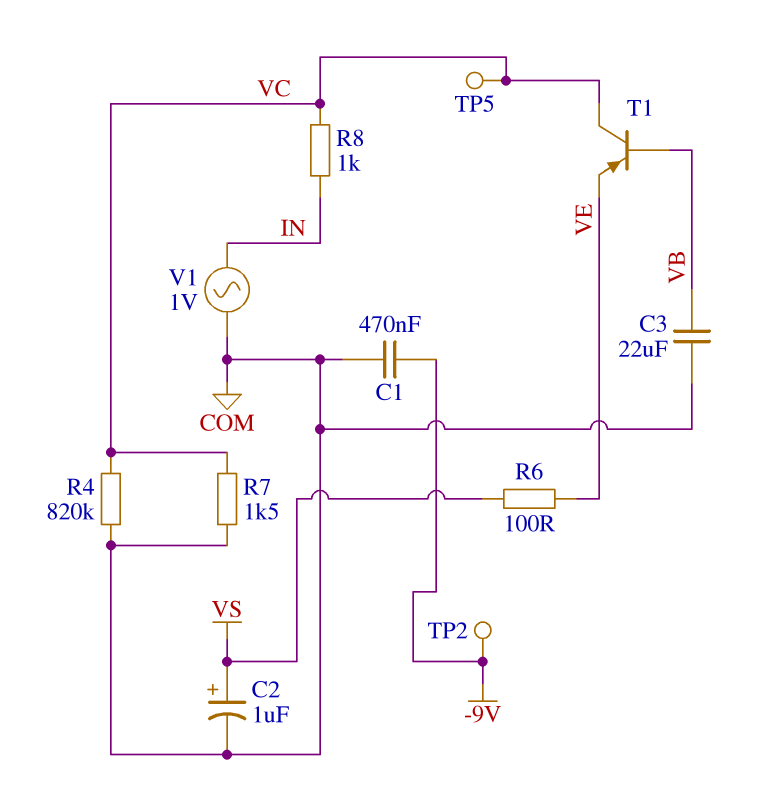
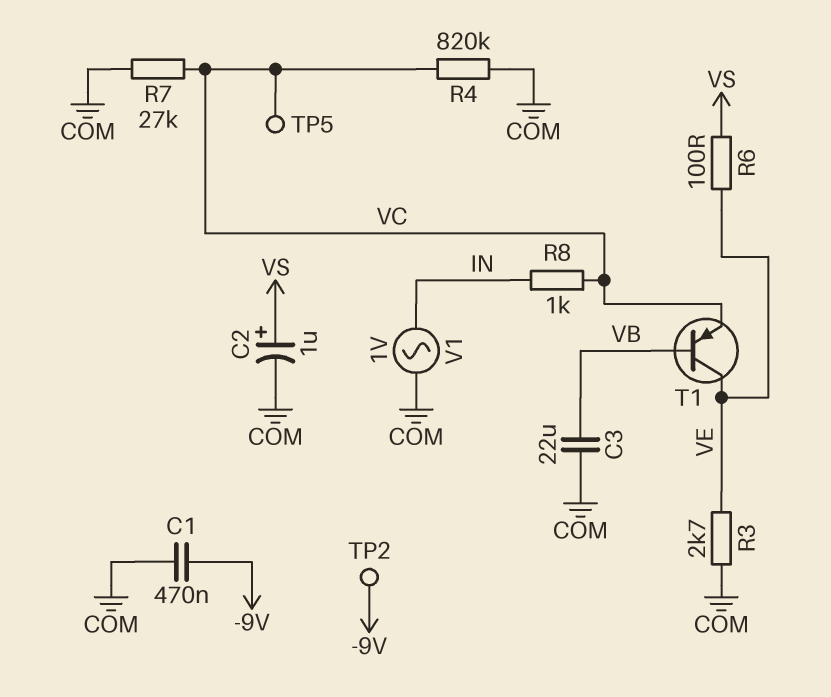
R3: none -> 2.7k (COM, VE)
R7: 1.5k (COM, VC) -> 27k (COM, VC)
T1: PNP (B VB, C VC, E VE) -> PNP (B VB, C VE, E VC)

